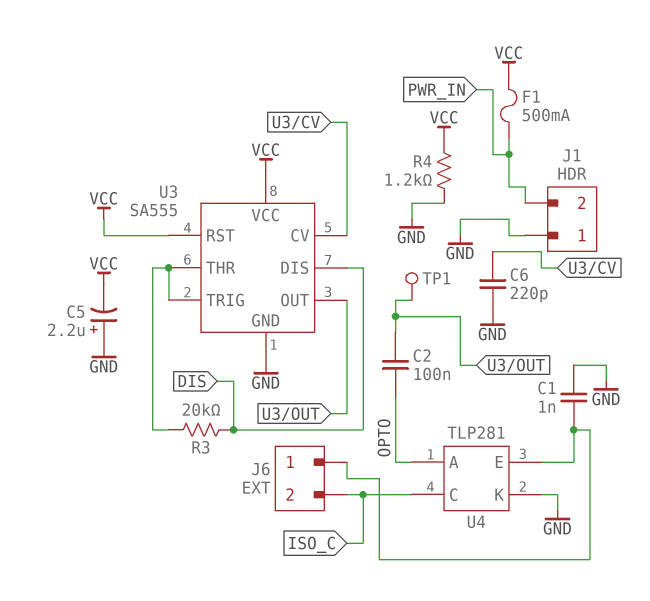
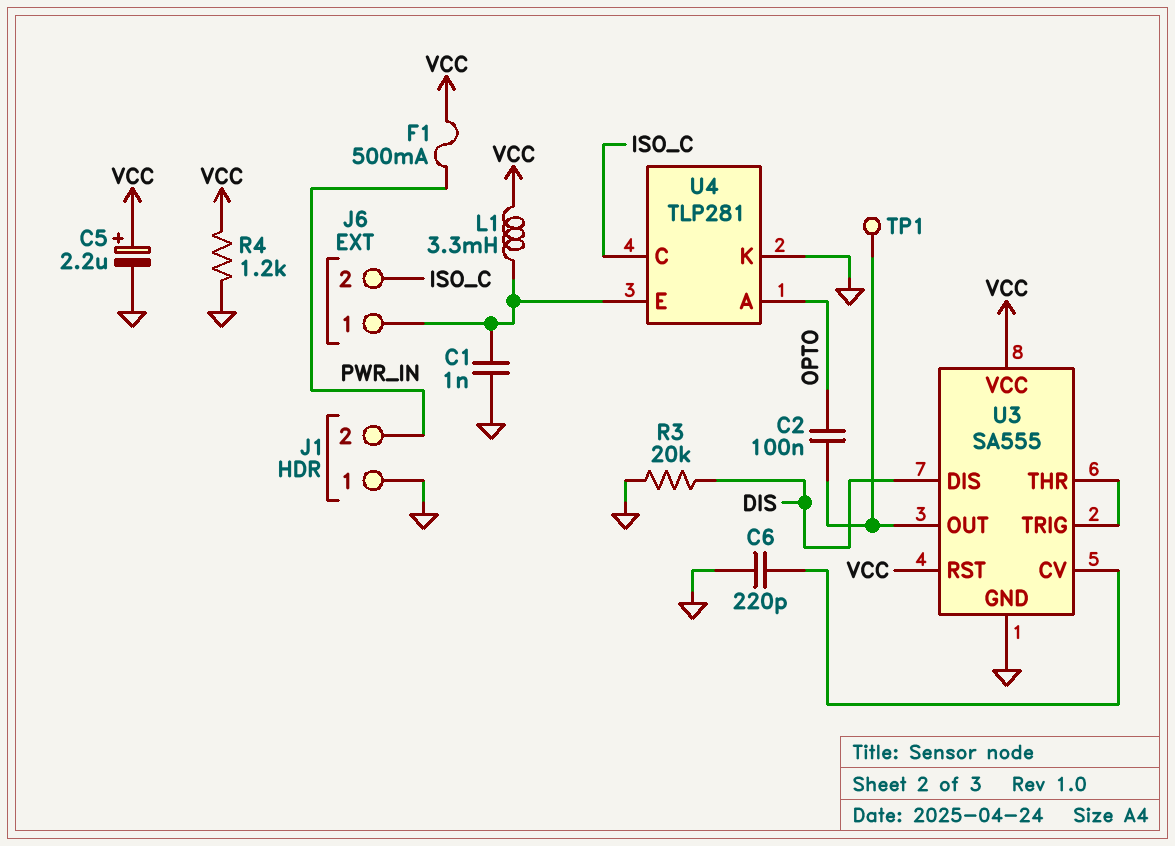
C5: 2.2uF (plus GND, minus VCC) -> 2.2uF (plus VCC, minus GND)
L1: none -> 3.3mH (J6/1, VCC)
R3: 20k (DIS, U3/THR) -> 20k (DIS, GND)

